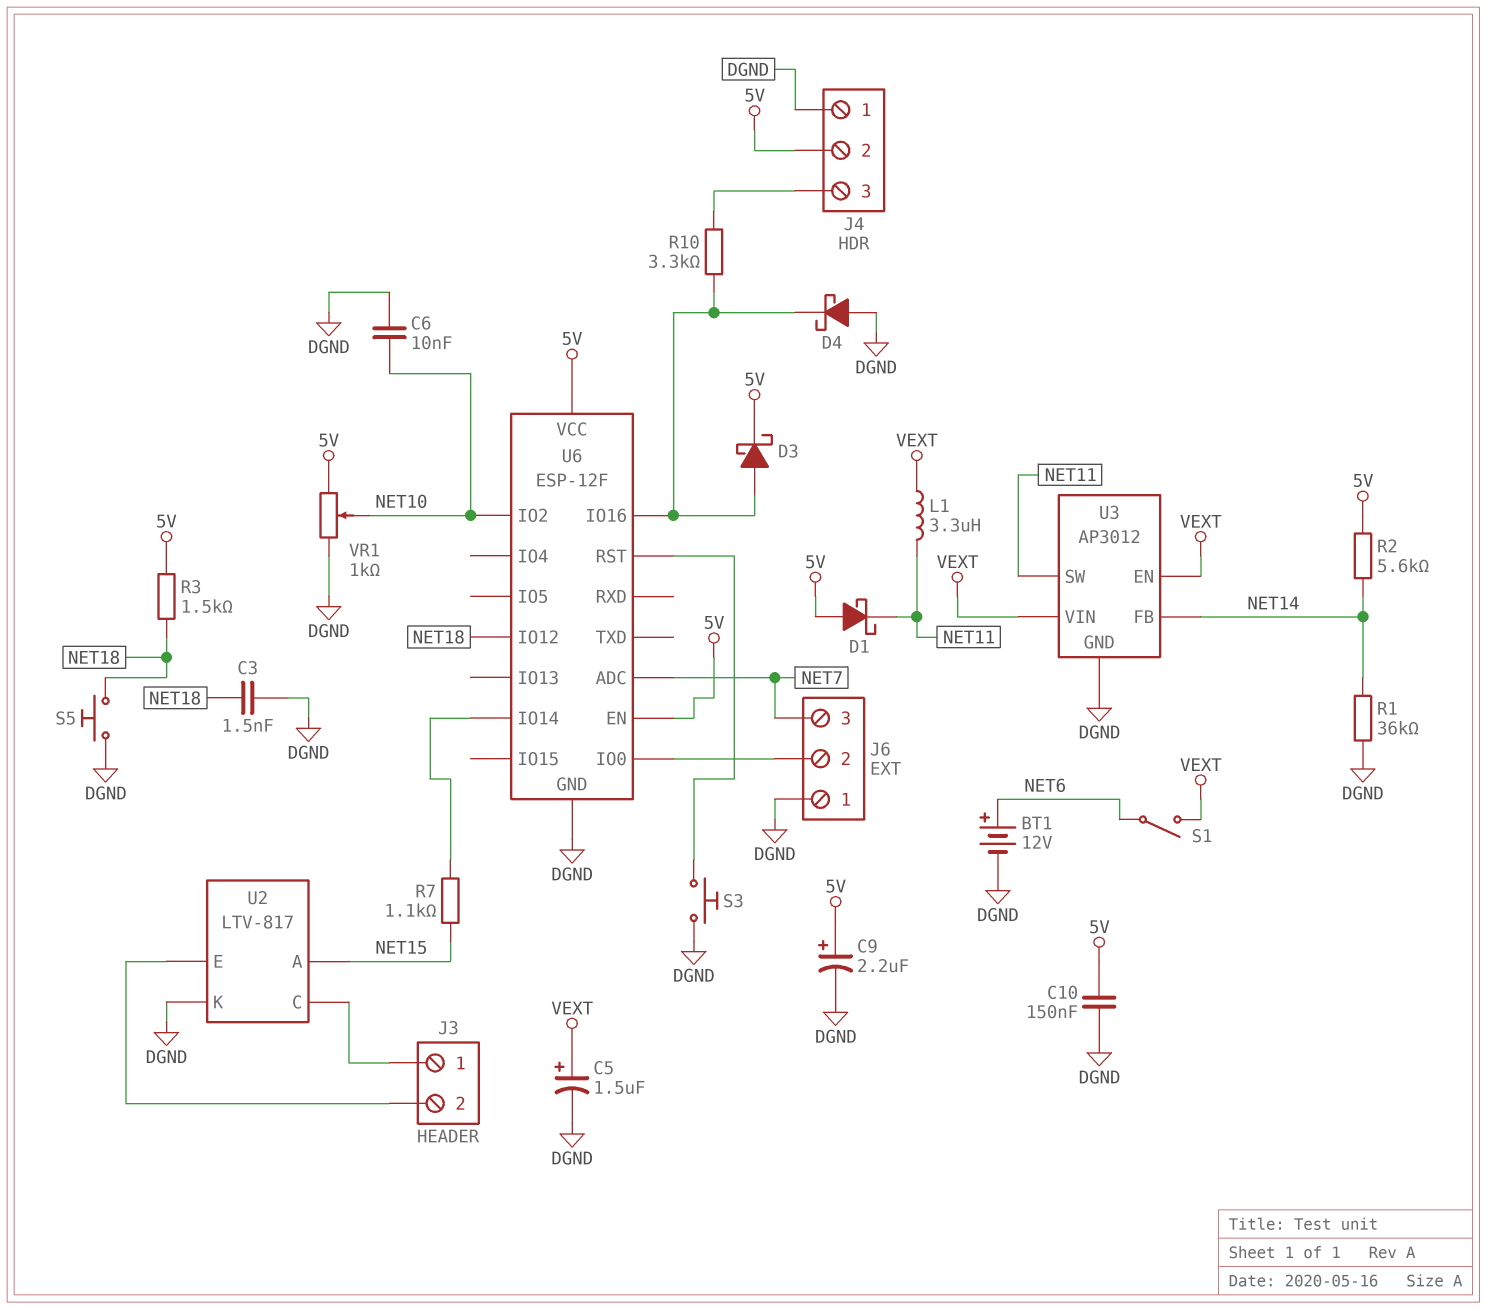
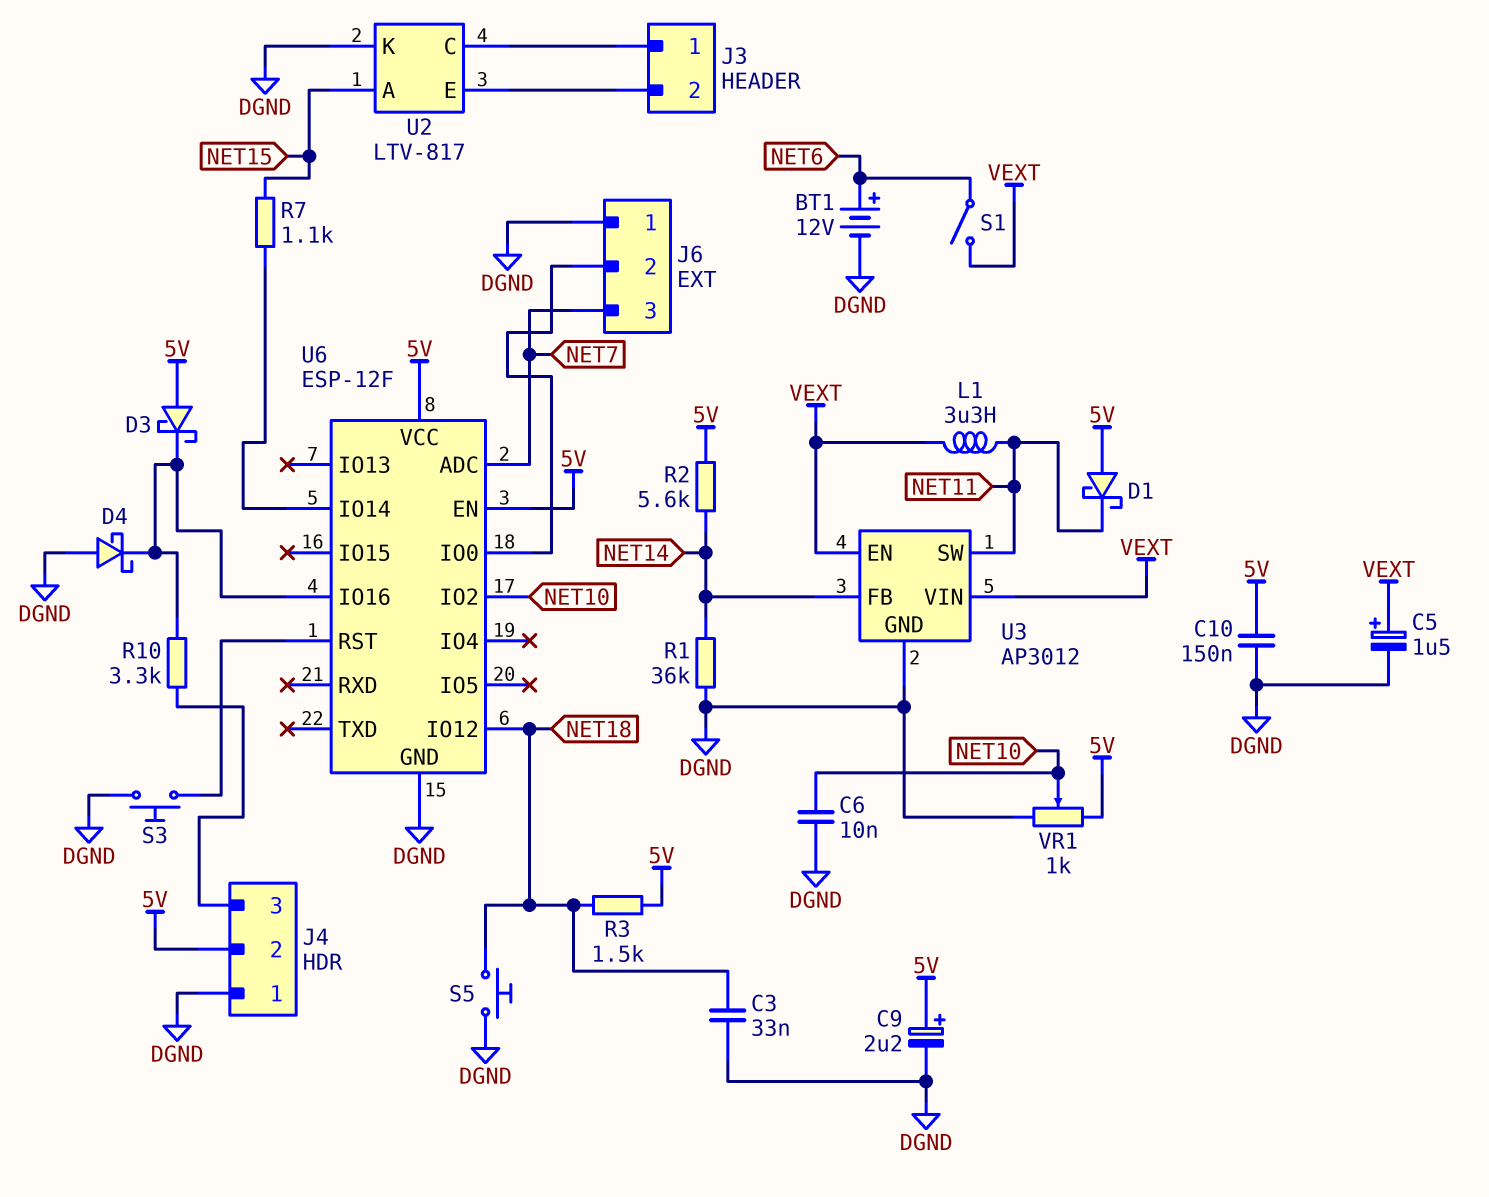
C3: 1.5nF (DGND, NET18) -> 33nF (DGND, NET18)
D3: schottky (A U6/IO16, K 5V) -> schottky (A 5V, K U6/IO16)

